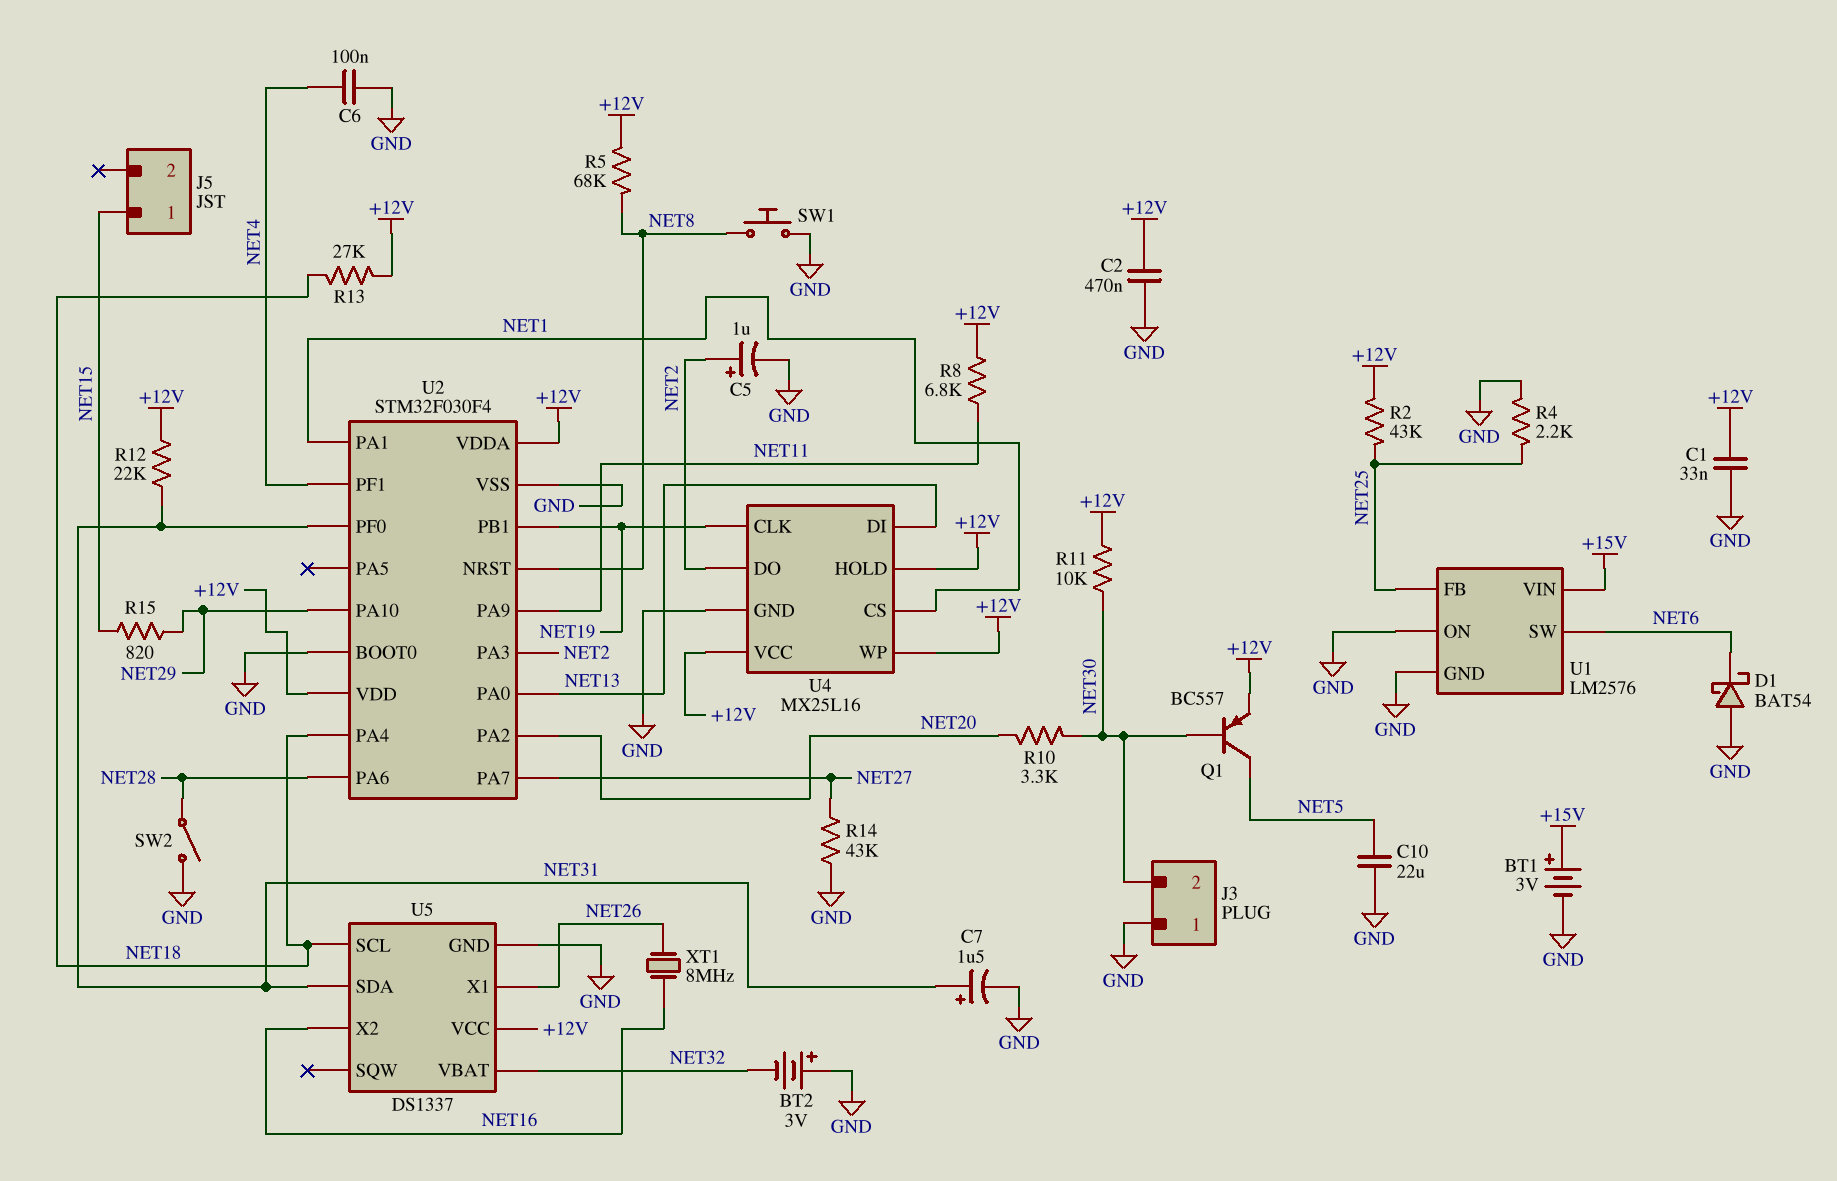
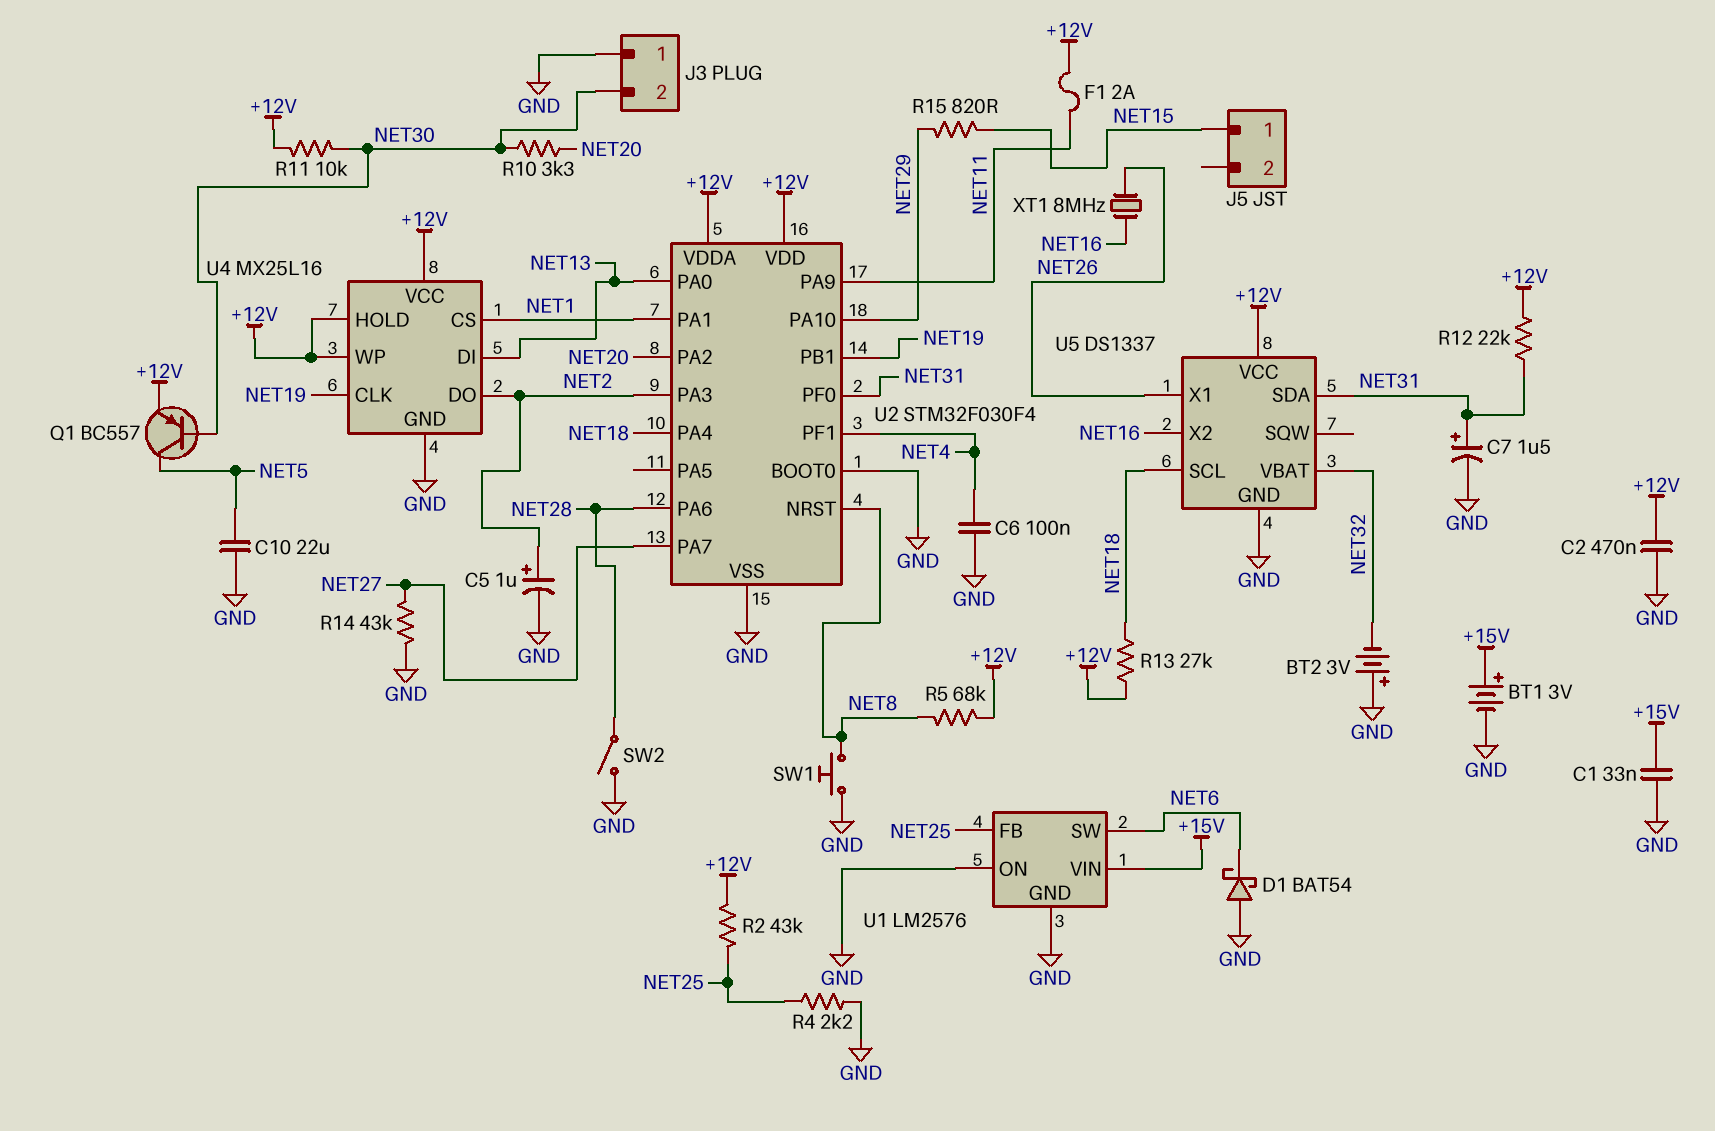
C1: 33nF (+12V, GND) -> 33nF (+15V, GND)
F1: none -> 2A (+12V, NET11)
R8: 6.8k (+12V, NET11) -> none

